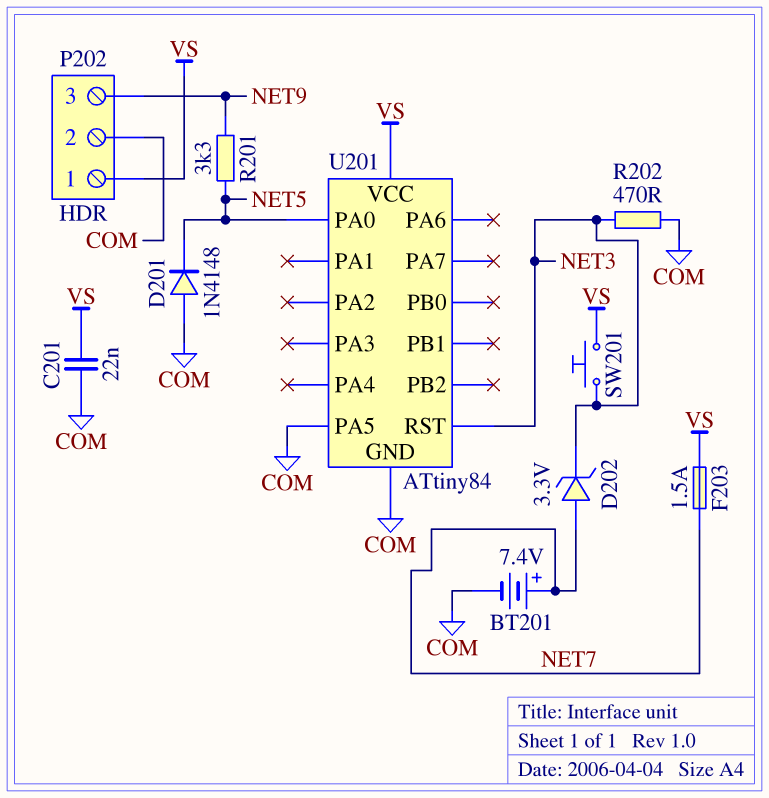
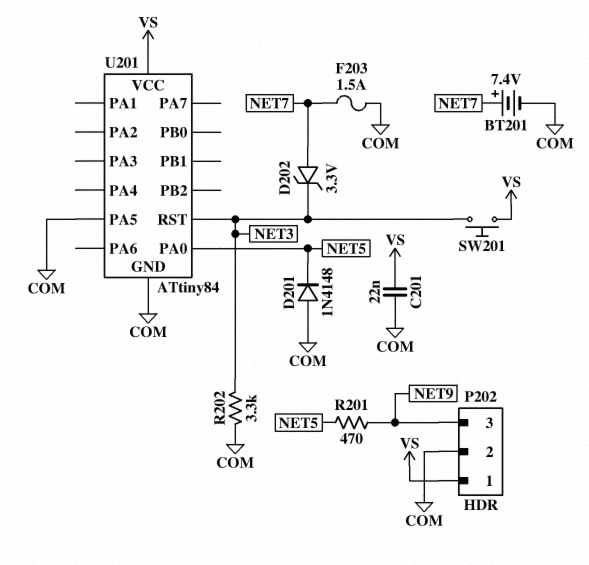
F203: 1.5A (NET7, VS) -> 1.5A (COM, NET7)
R201: 3.3k (NET5, NET9) -> 470 (NET5, NET9)
R202: 470 (COM, NET3) -> 3.3k (COM, NET3)

